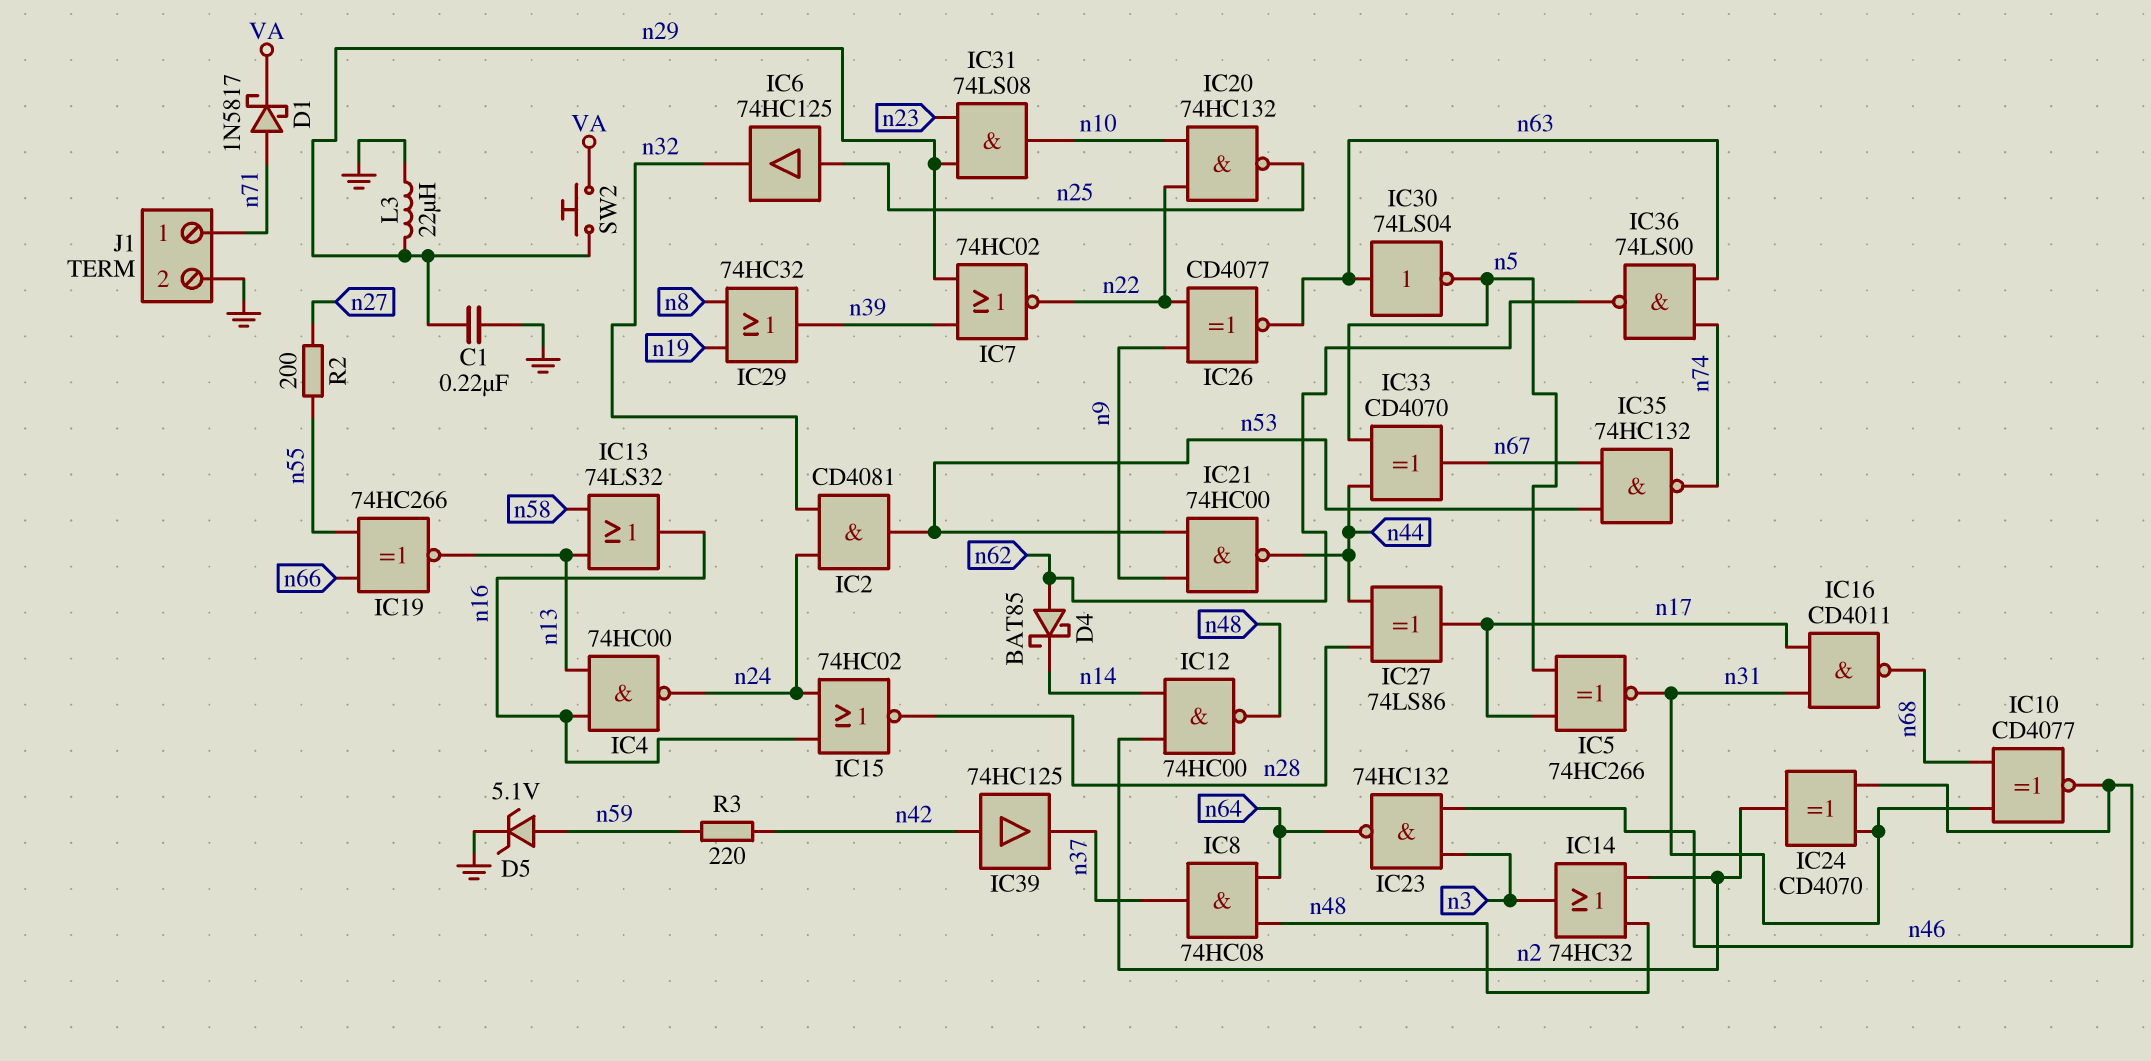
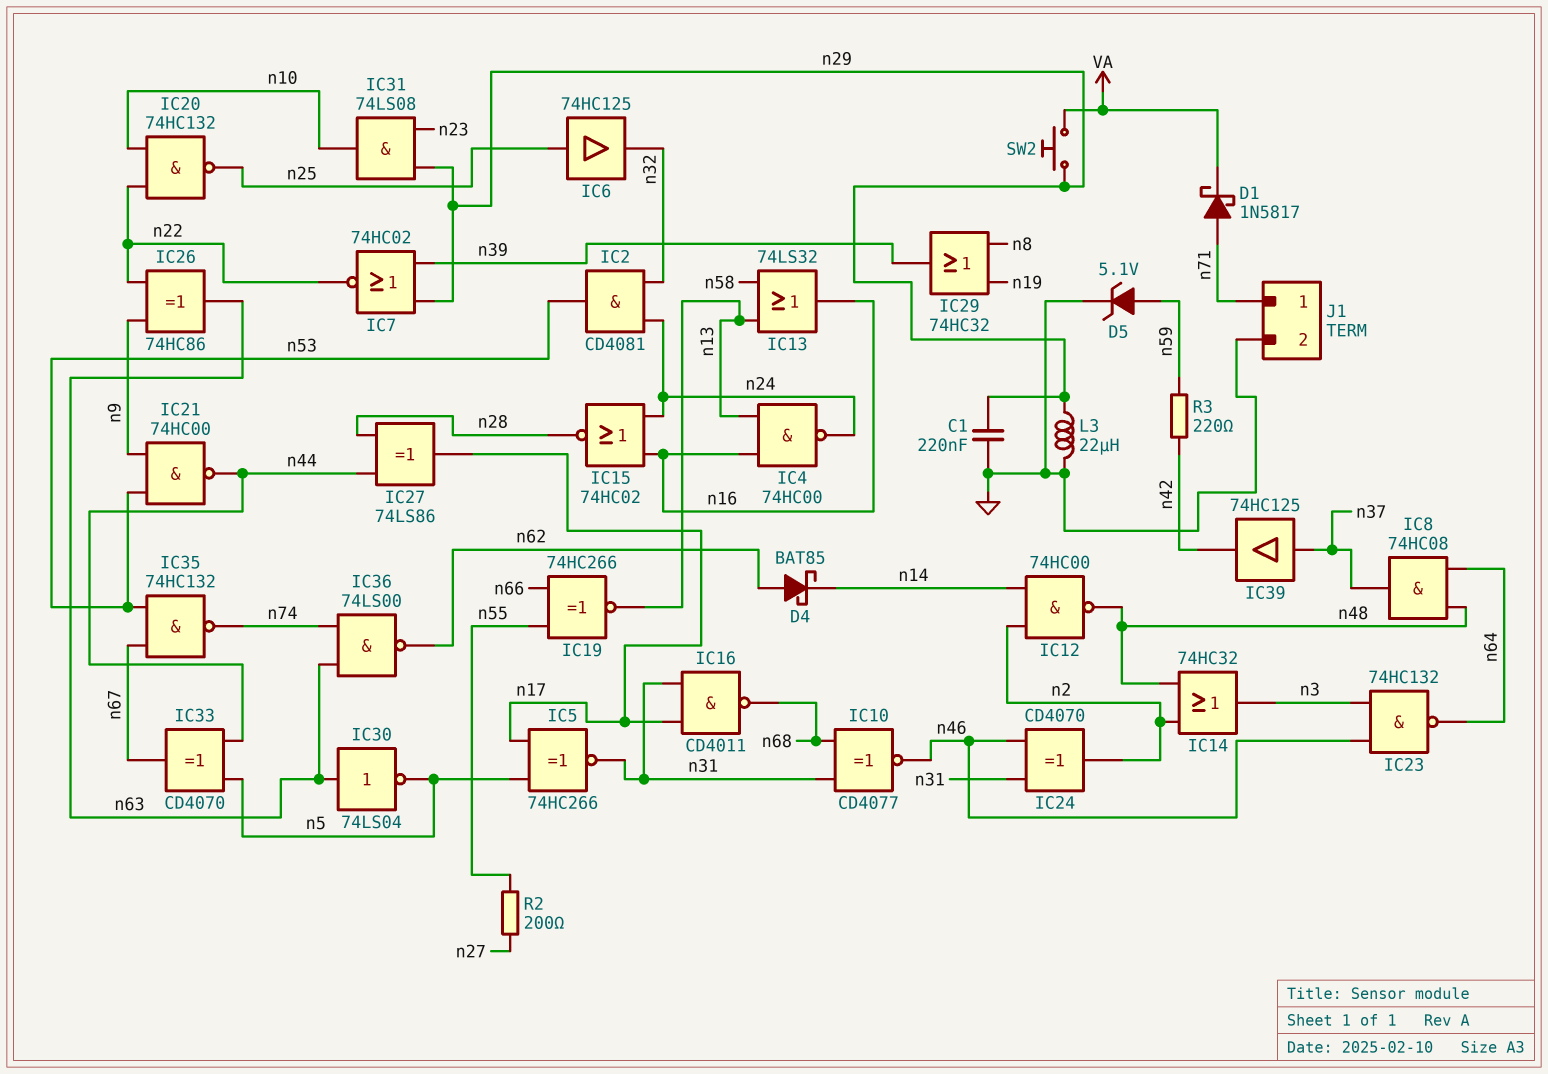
IC26: XNOR CD4077 (in n9, in n22, out n63) -> XOR 74HC86 (in n9, in n22, out n63)
IC39: buffer 74HC125 (in n42, out n37) -> buffer 74HC125 (in n37, out n42)

